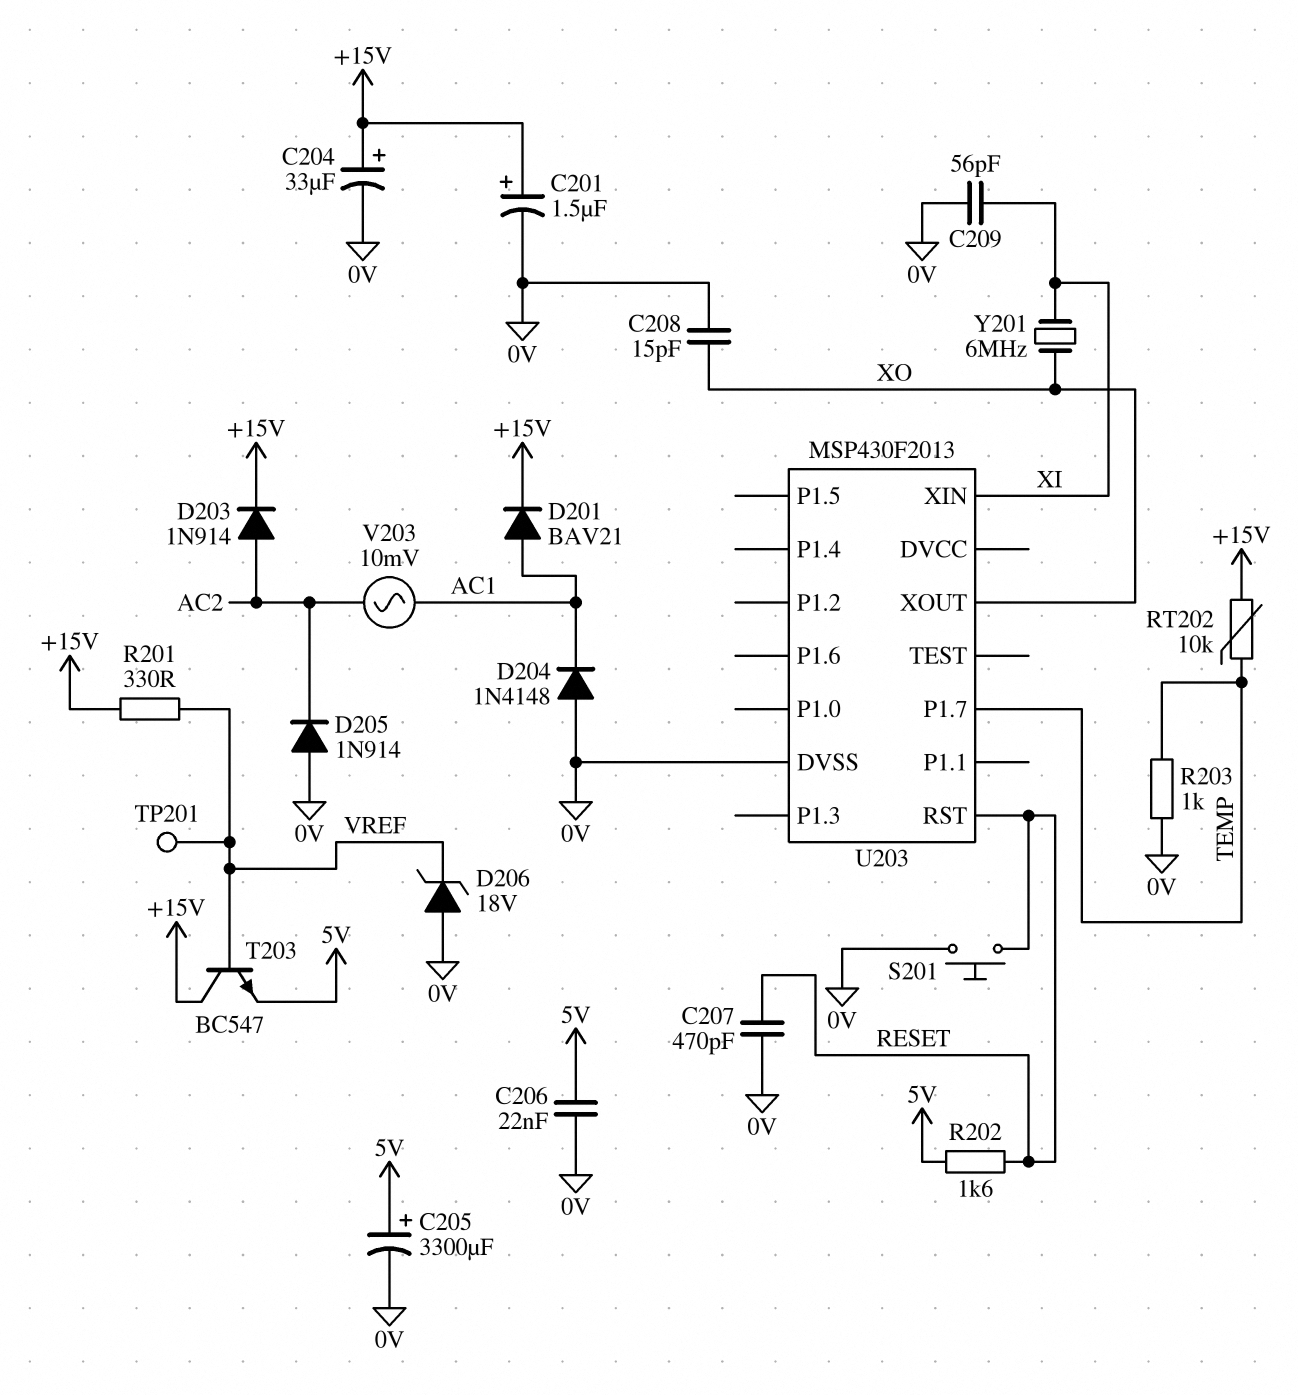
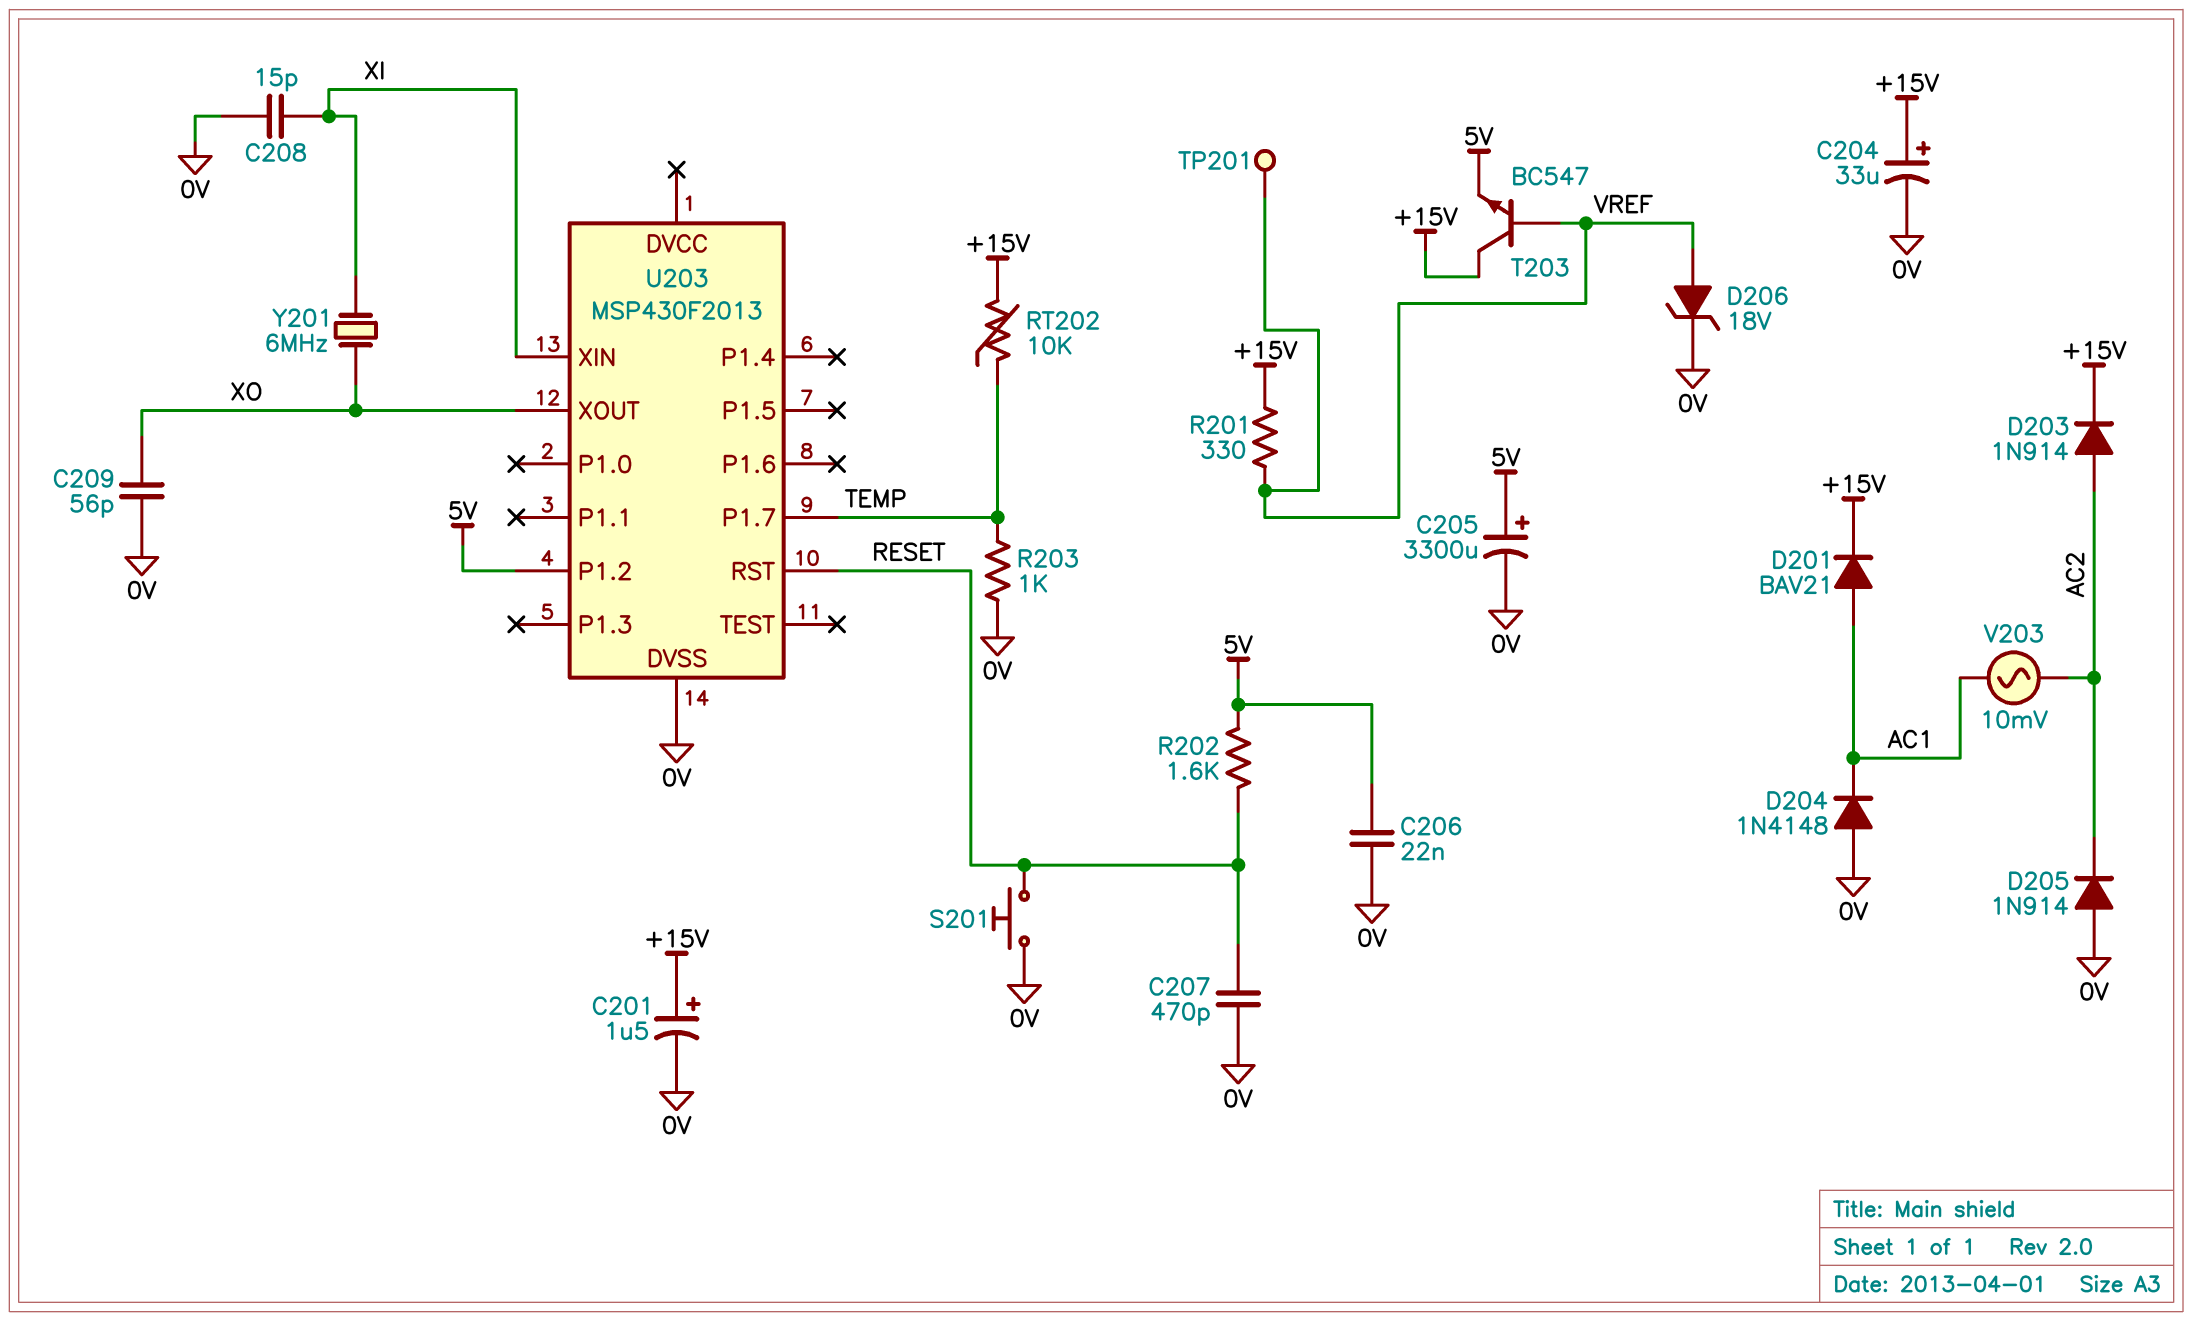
C208: 15pF (0V, XO) -> 15pF (0V, XI)
C209: 56pF (0V, XI) -> 56pF (0V, XO)
D206: zener 18V (A 0V, K VREF) -> zener 18V (A VREF, K 0V)
U203 pin P1.2: none -> 5V

